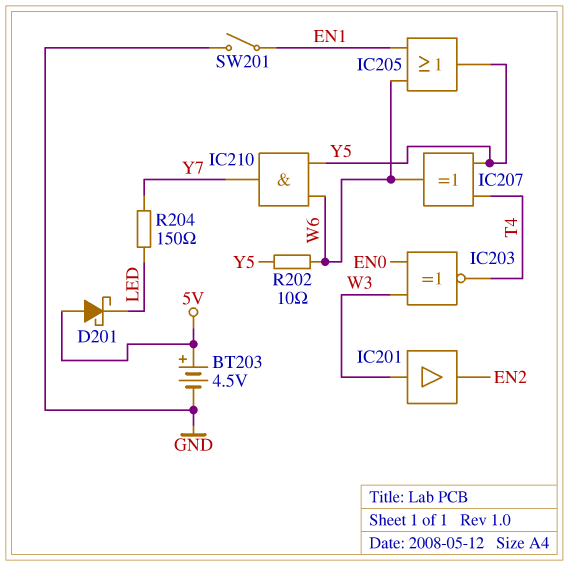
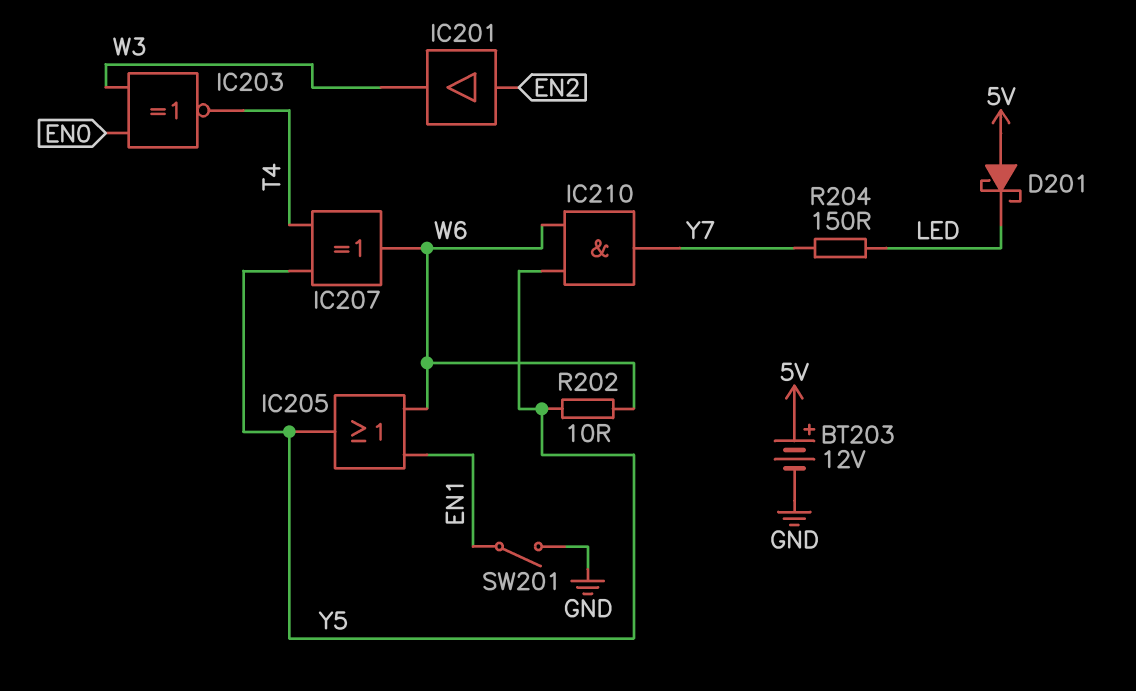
BT203: 4.5V (plus 5V, minus GND) -> 12V (plus 5V, minus GND)
IC201: buffer (in W3, out EN2) -> buffer (in EN2, out W3)

